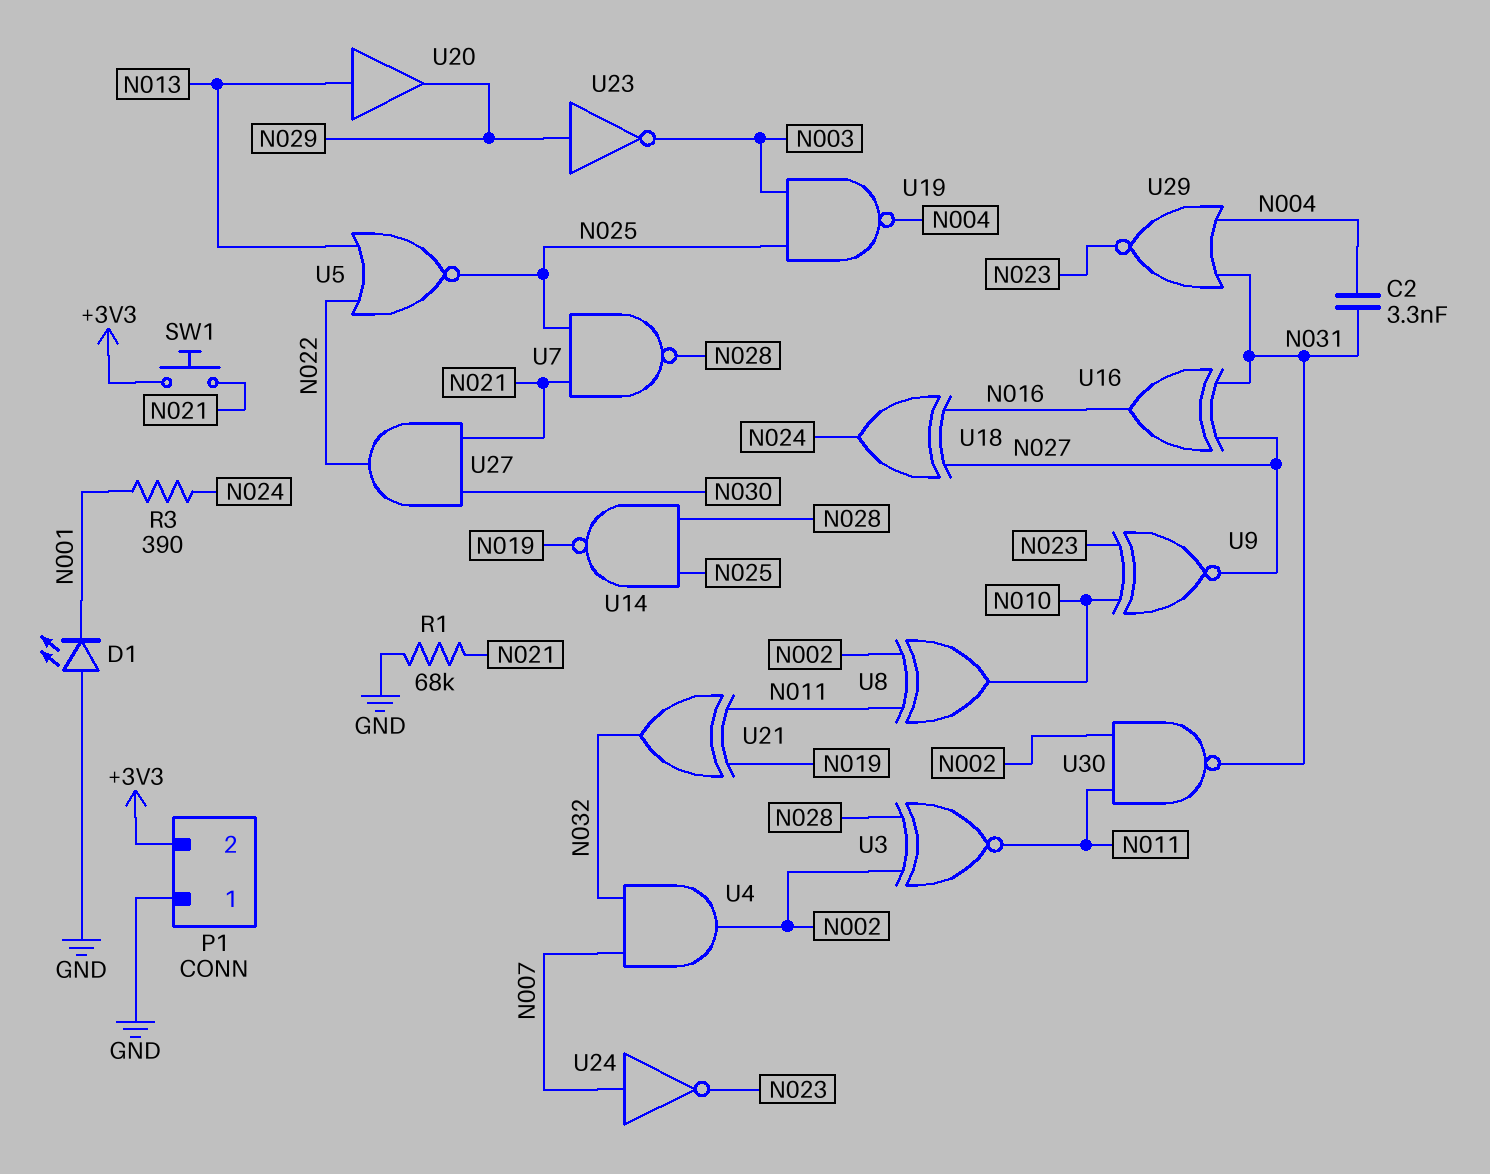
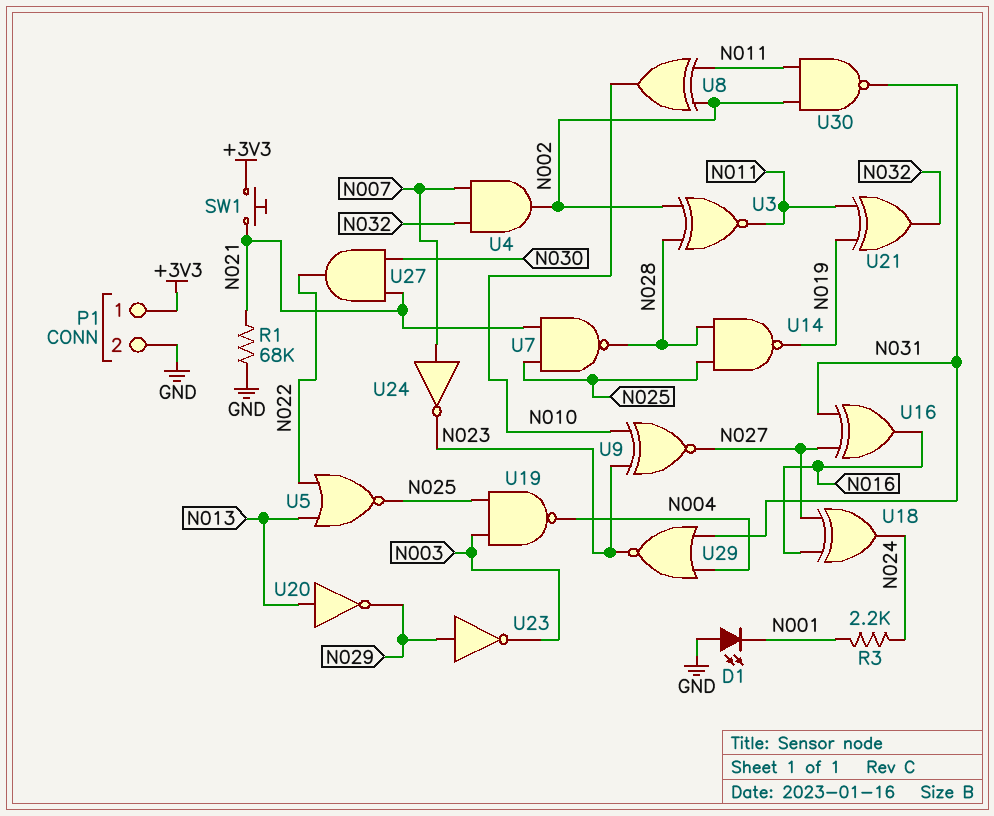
C2: 3.3nF (N004, N031) -> none
P1 pin 1: GND -> +3V3
P1 pin 2: +3V3 -> GND
R3: 390 (N001, N024) -> 2.2k (N001, N024)
U20: buffer (in N013, out N029) -> NOT (in N013, out N029)

